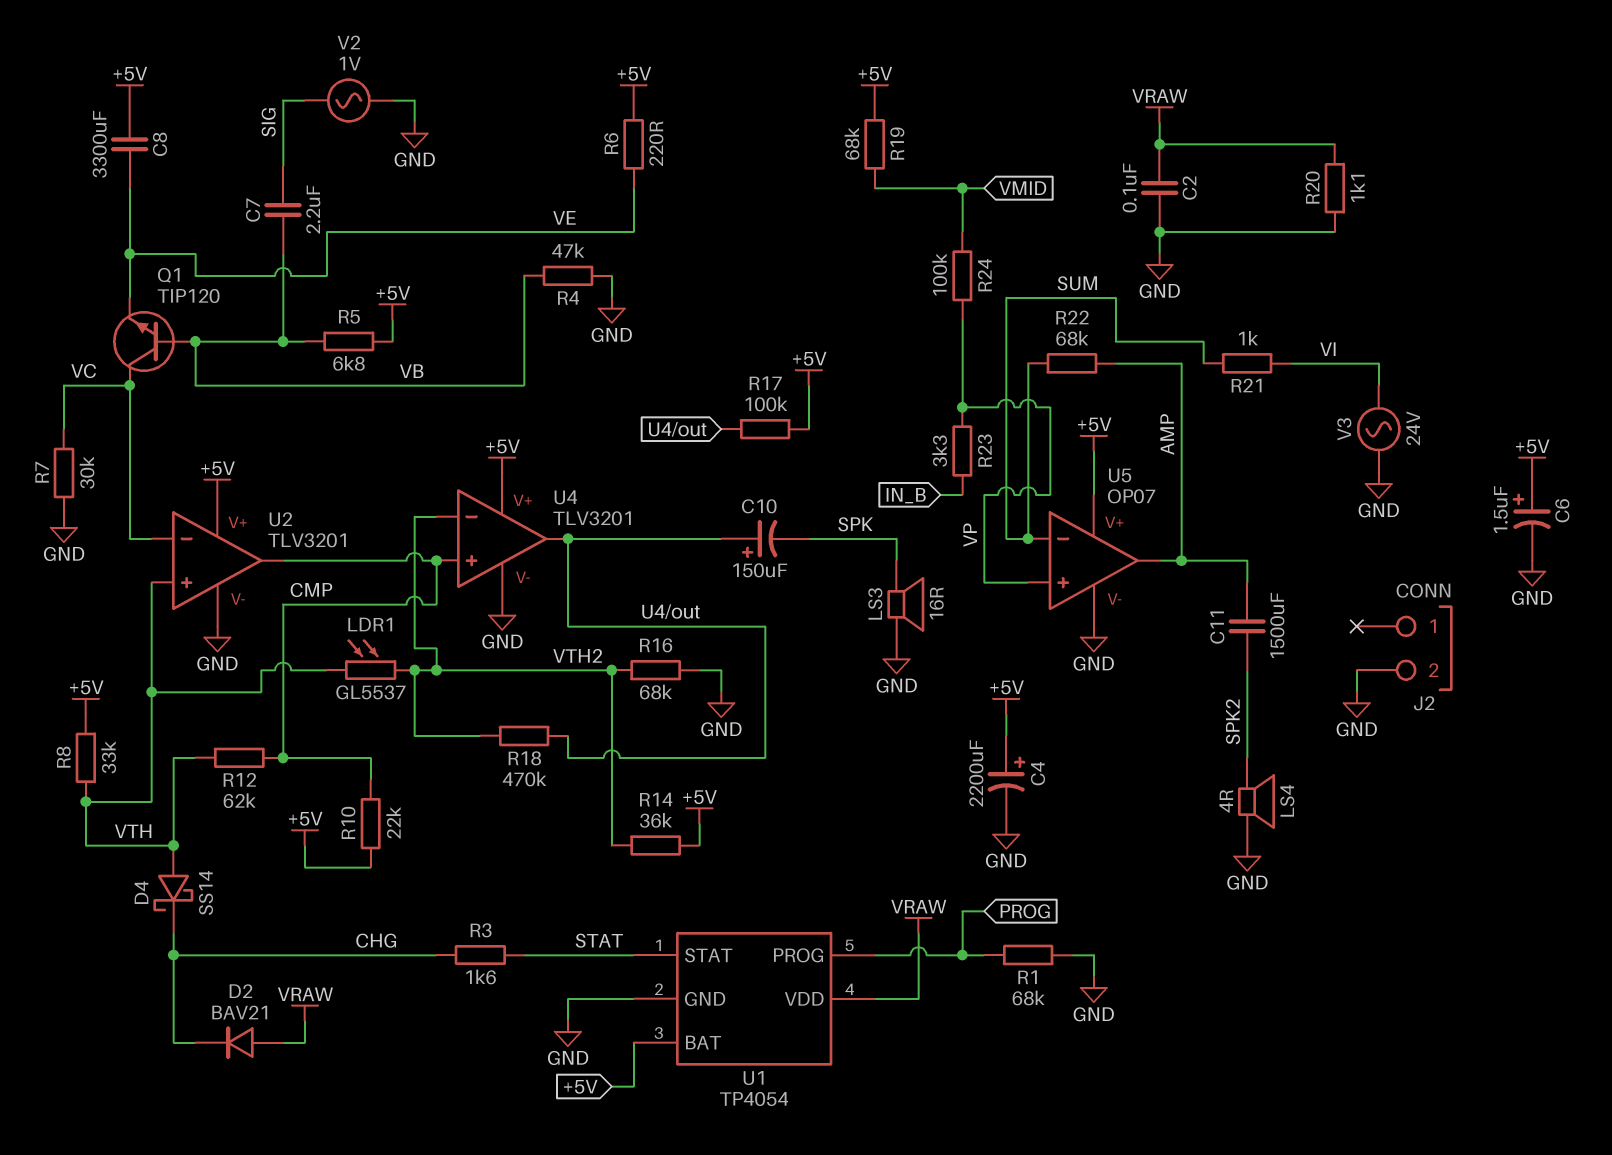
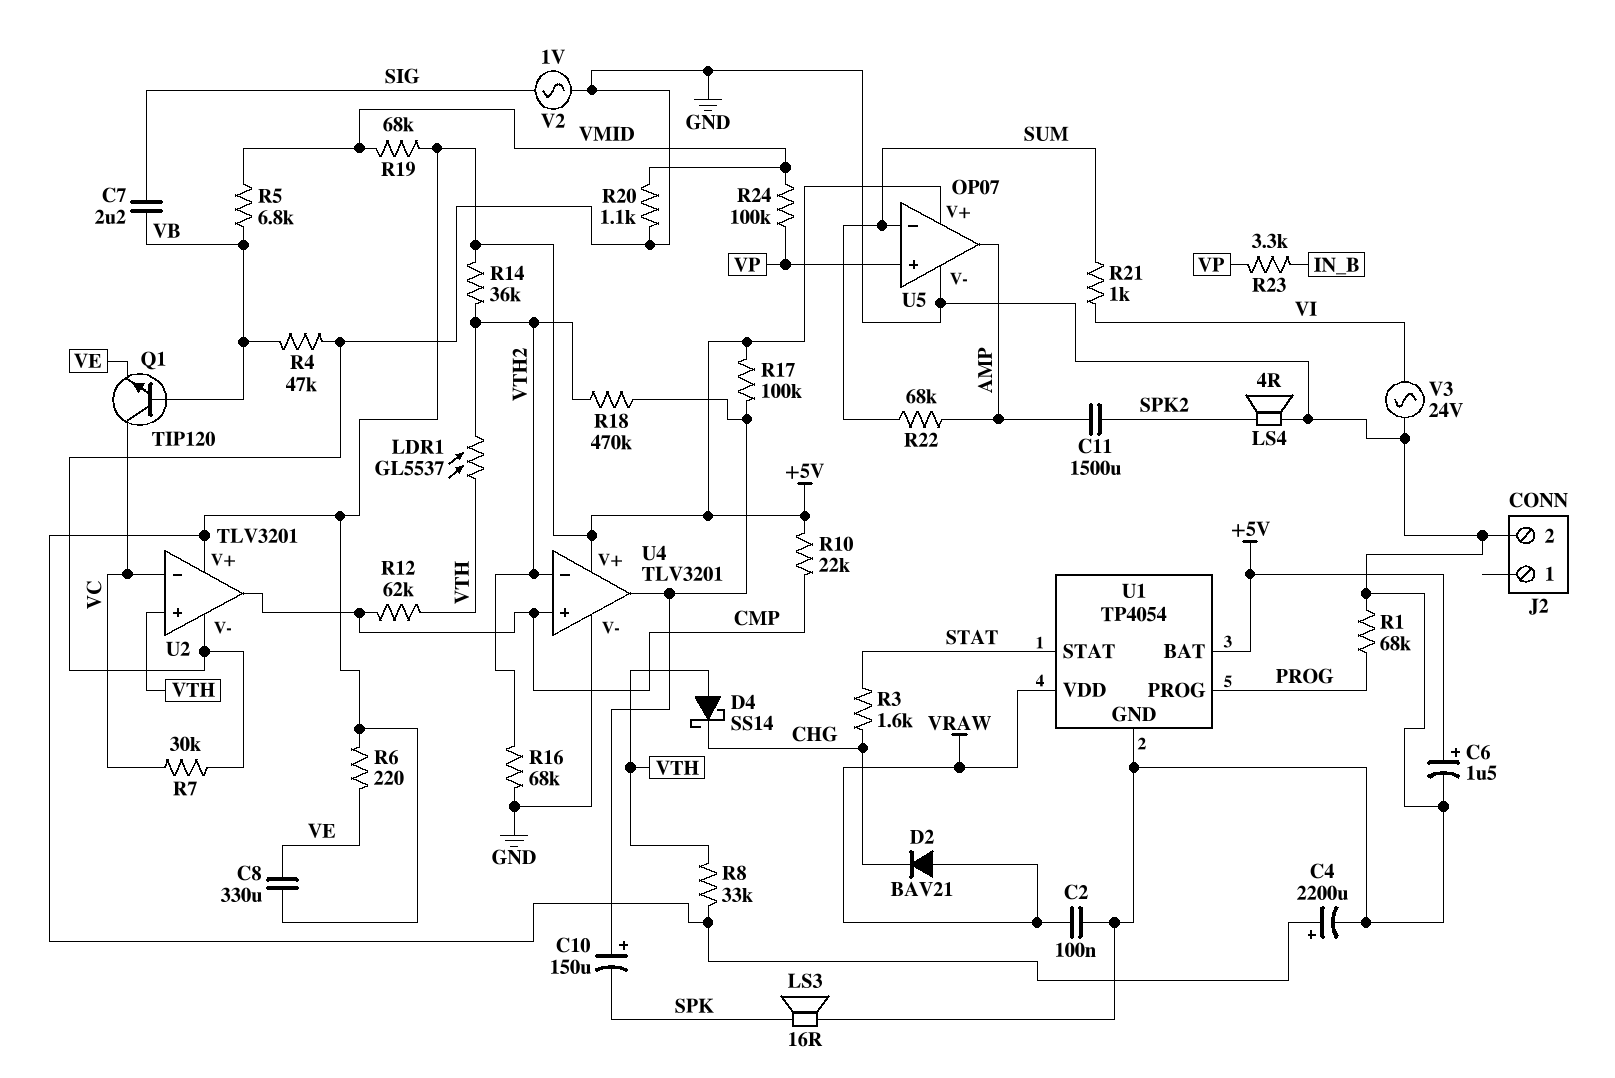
C8: 3300uF (+5V, VE) -> 330uF (+5V, VE)
R5: 6.8k (+5V, VB) -> 6.8k (VB, VMID)
R20: 1.1k (GND, VRAW) -> 1.1k (GND, VMID)

